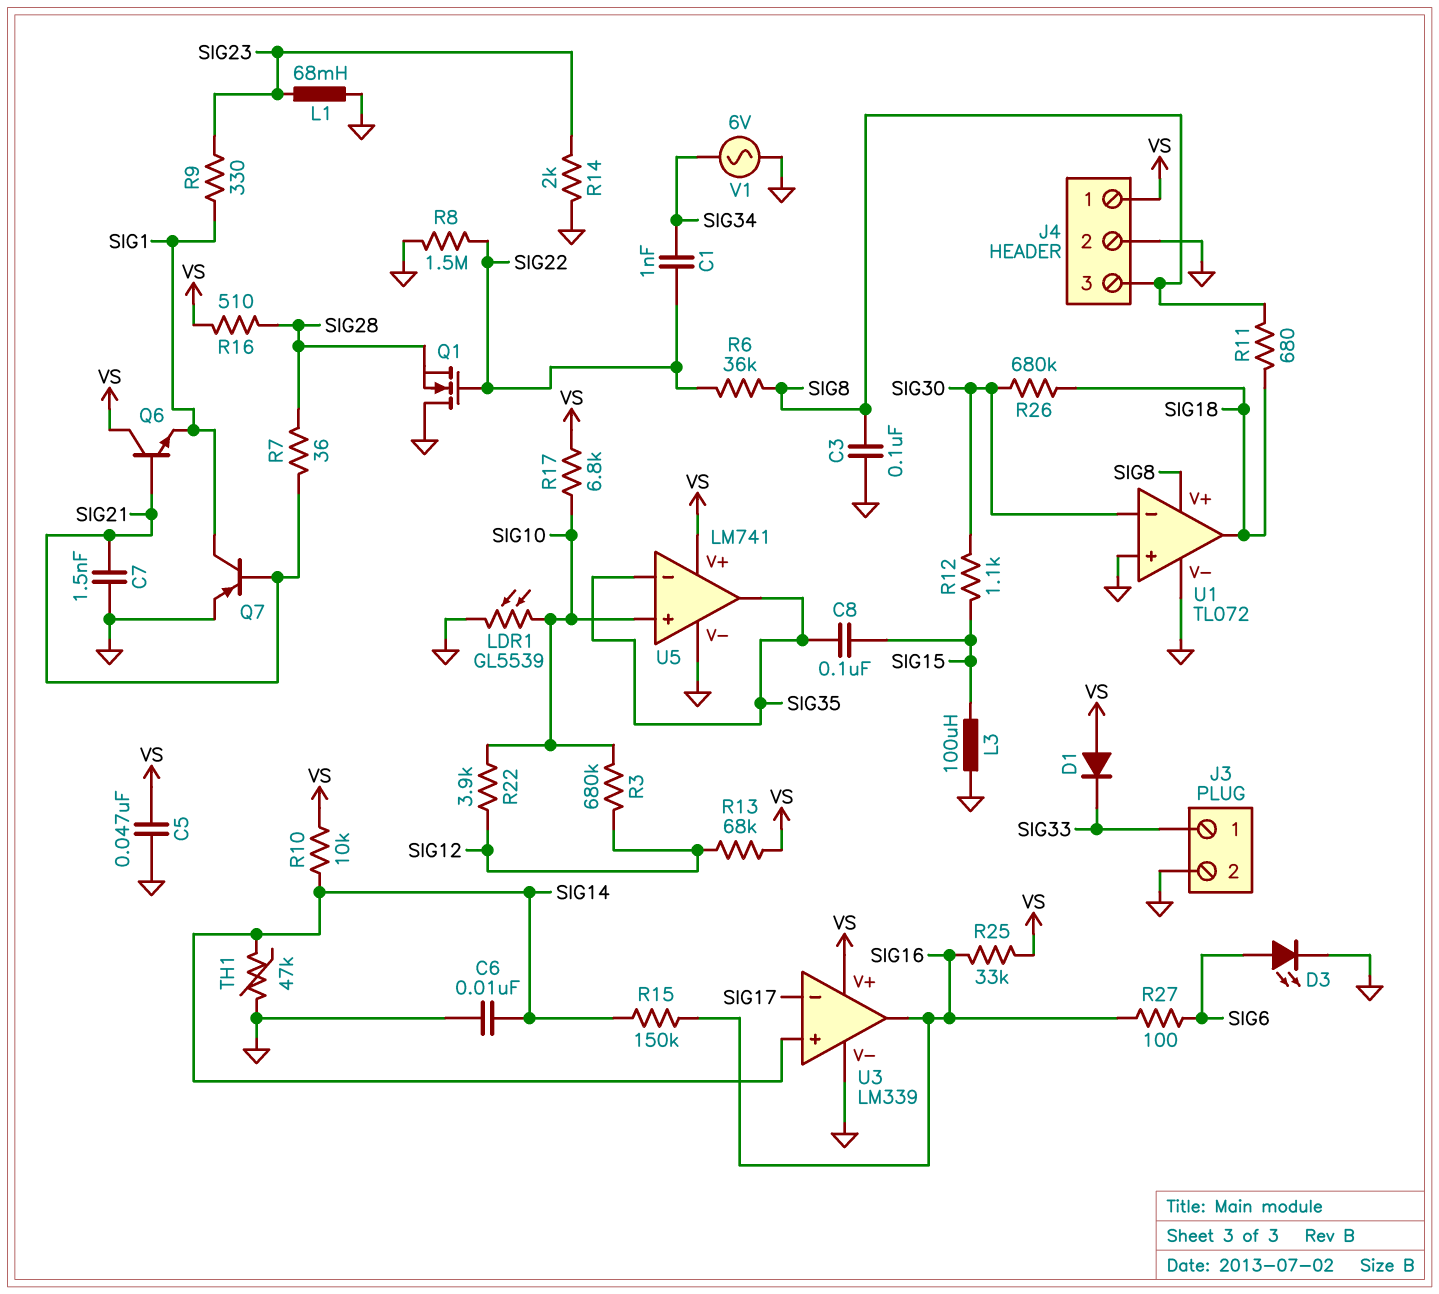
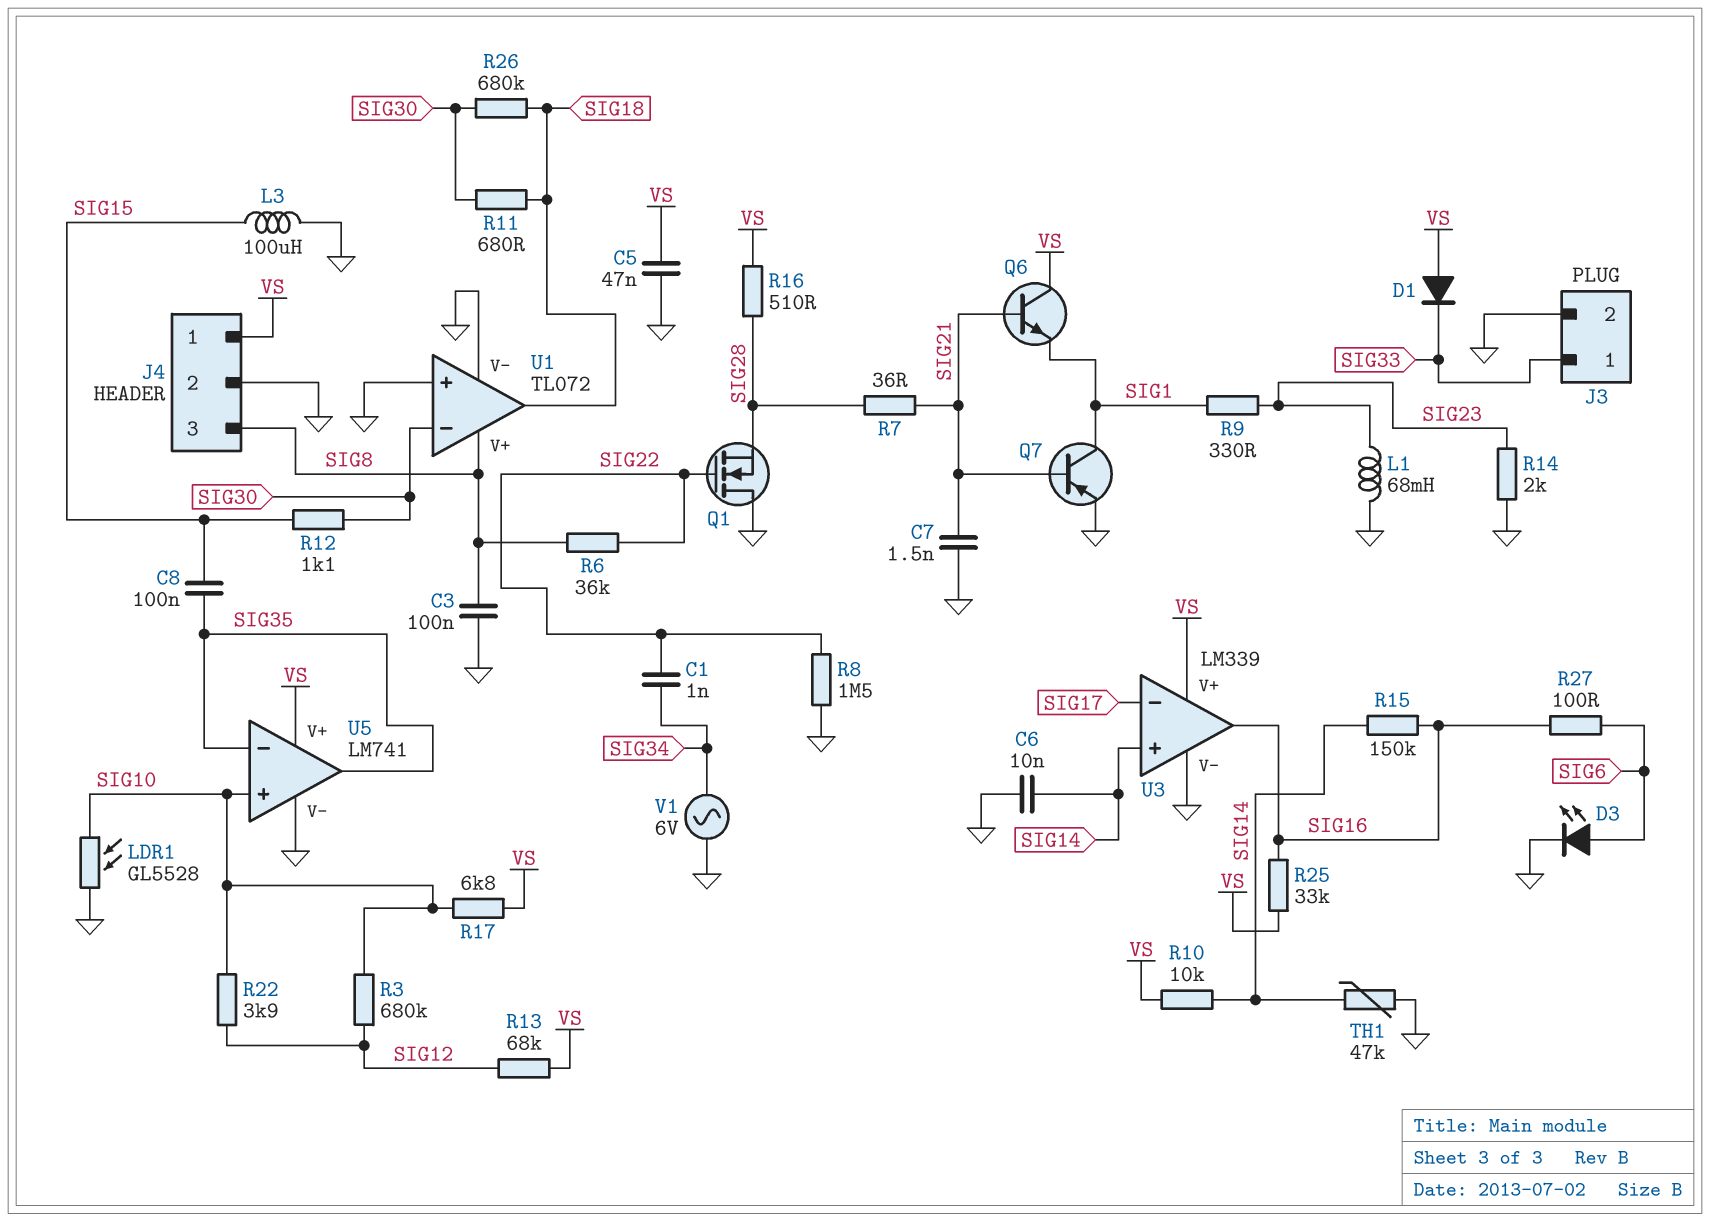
LDR1: GL5539 (GND, SIG10) -> GL5528 (GND, SIG10)
R11: 680 (SIG8, SIG18) -> 680 (SIG18, SIG30)

